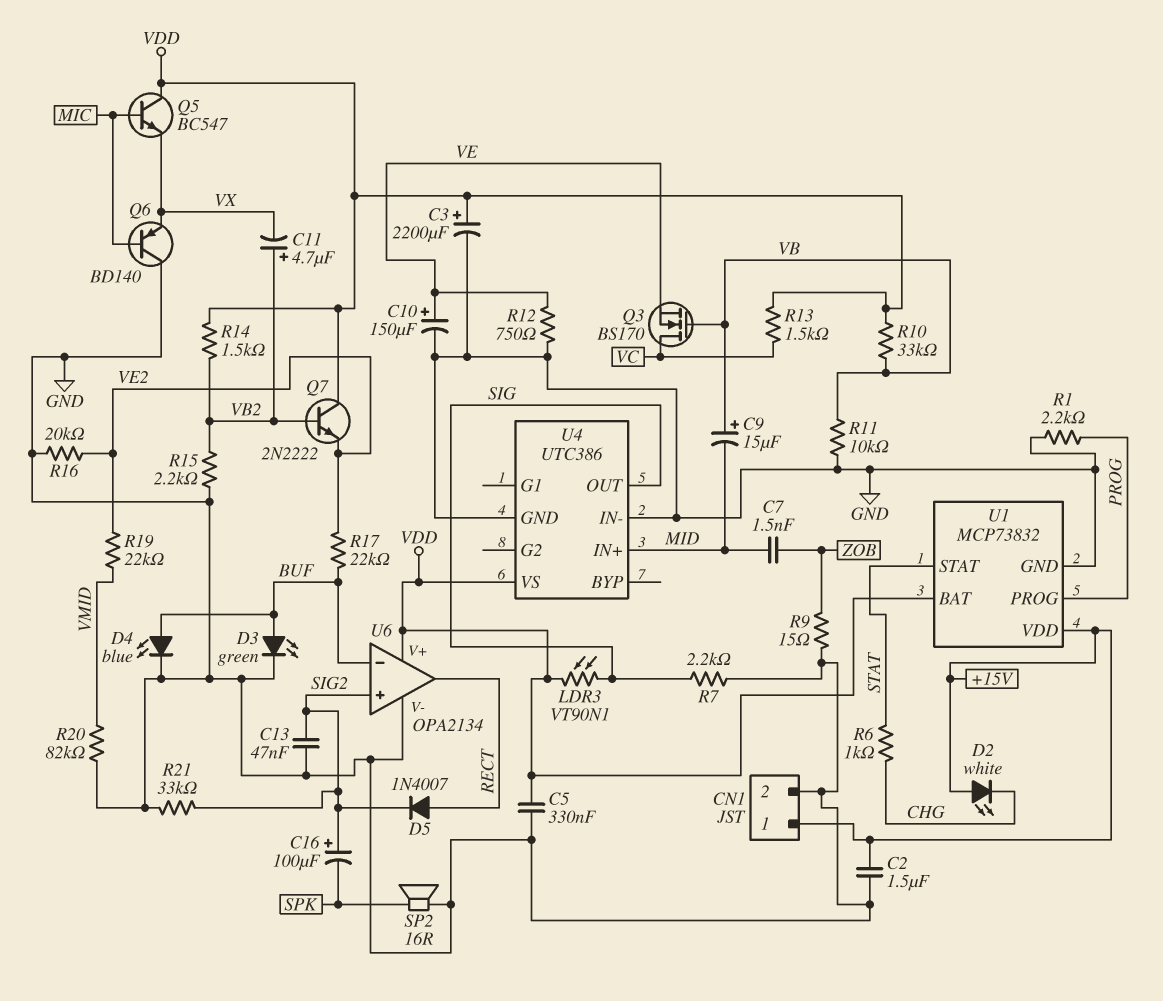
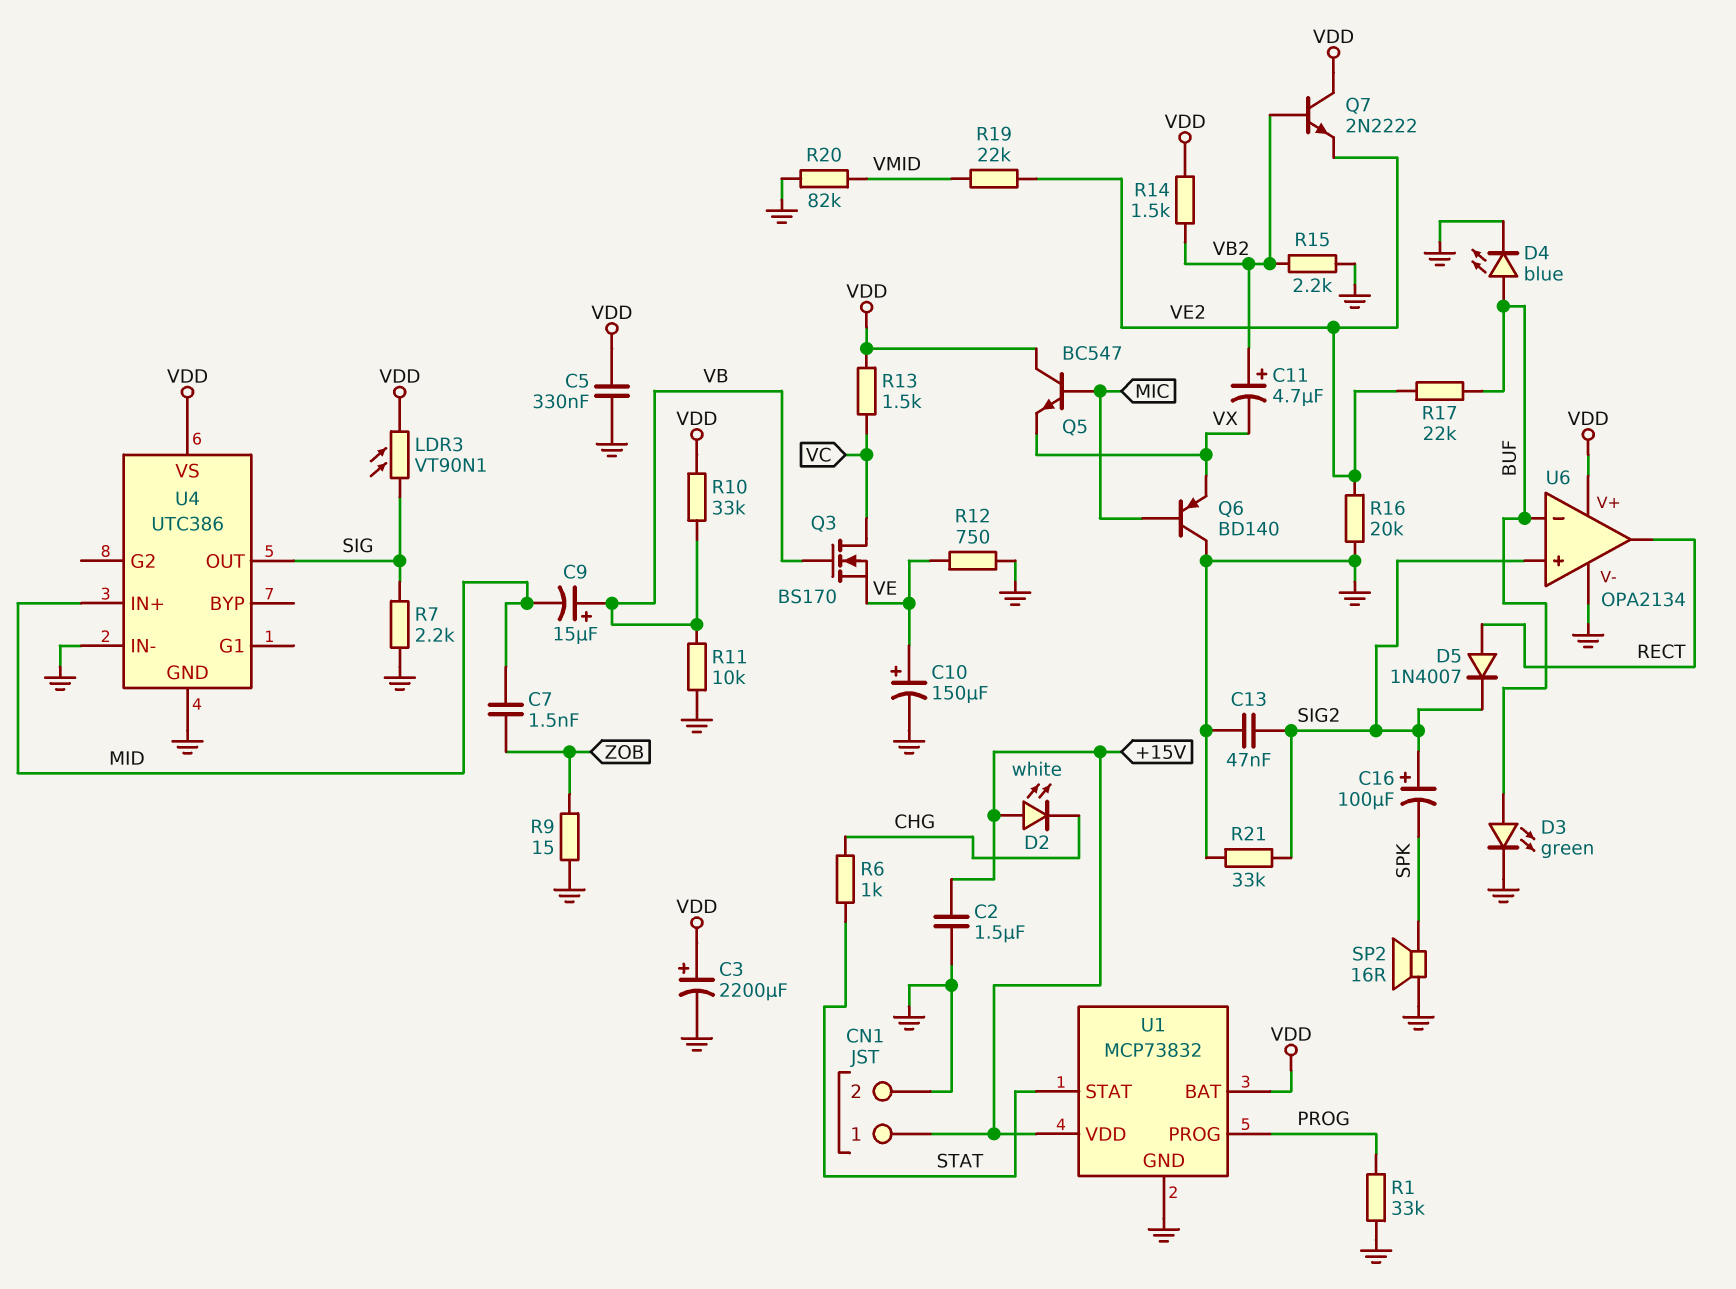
R1: 2.2k (GND, PROG) -> 33k (GND, PROG)

